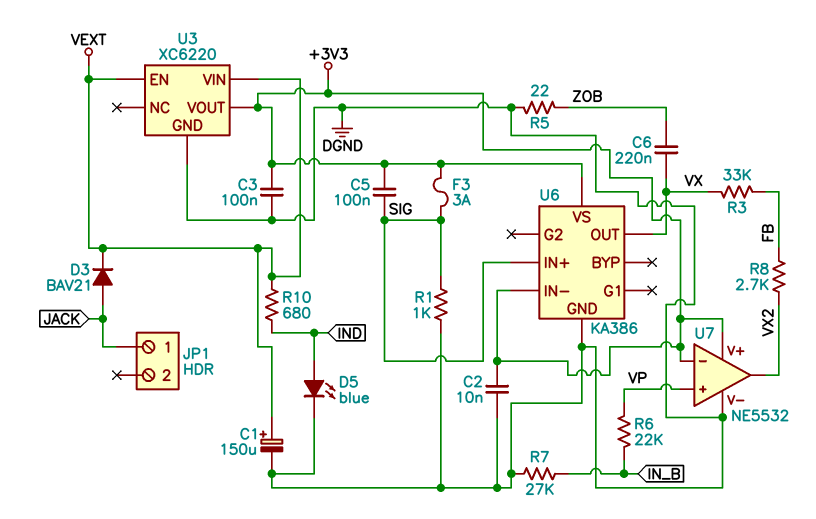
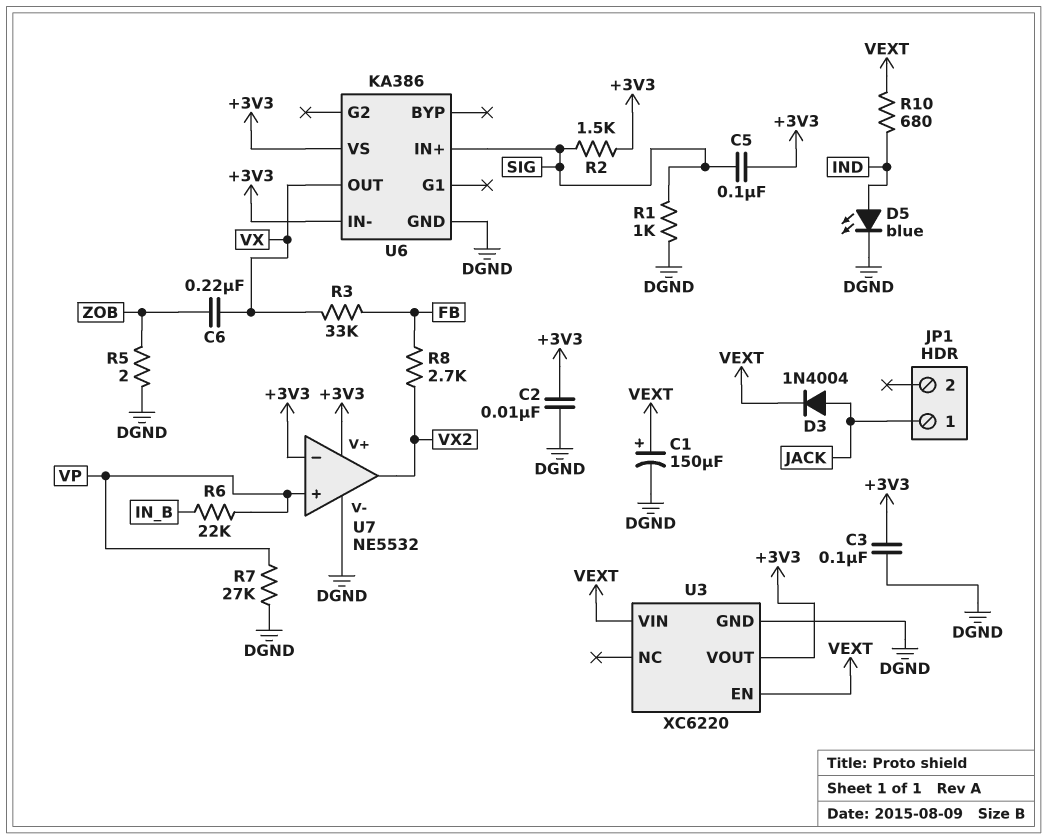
D3: diode BAV21 (A JACK, K VEXT) -> diode 1N4004 (A JACK, K VEXT)
F3: 3A (+3V3, SIG) -> none
R2: none -> 1.5k (+3V3, SIG)
R5: 22 (DGND, ZOB) -> 2 (DGND, ZOB)
R7: 27k (DGND, IN_B) -> 27k (DGND, VP)

